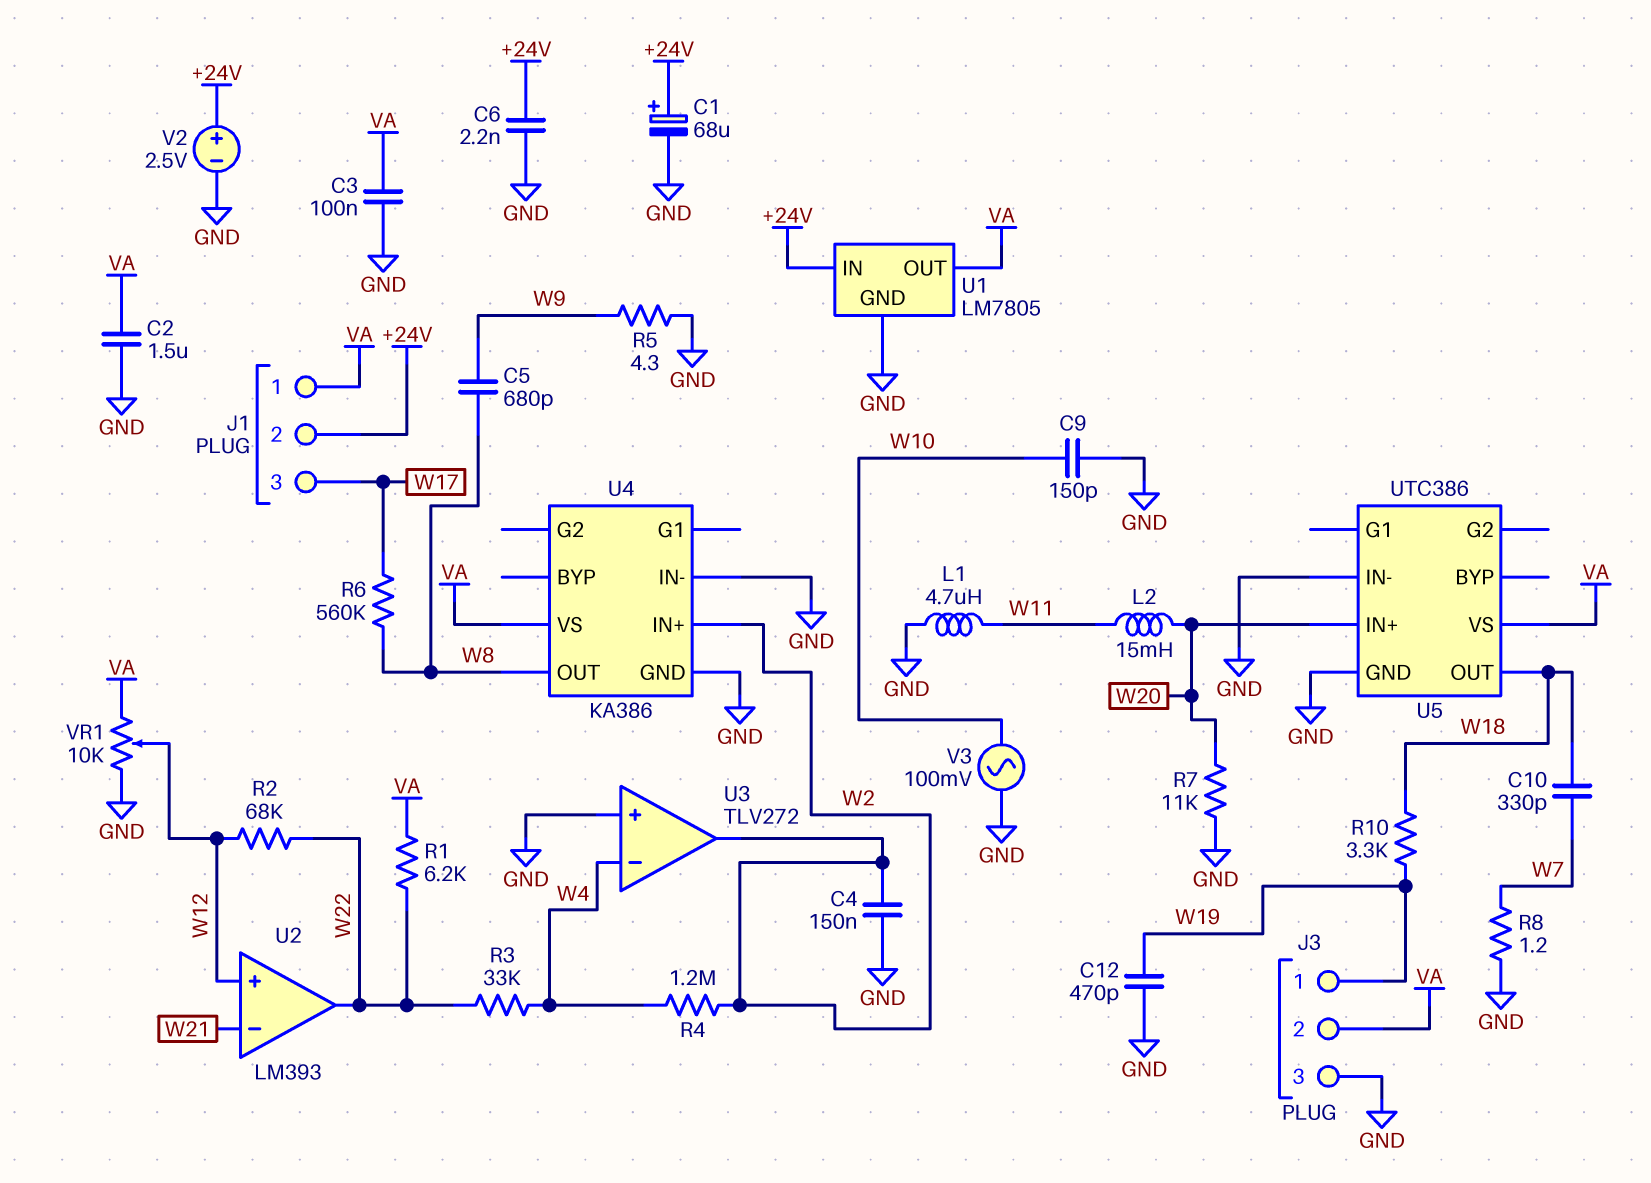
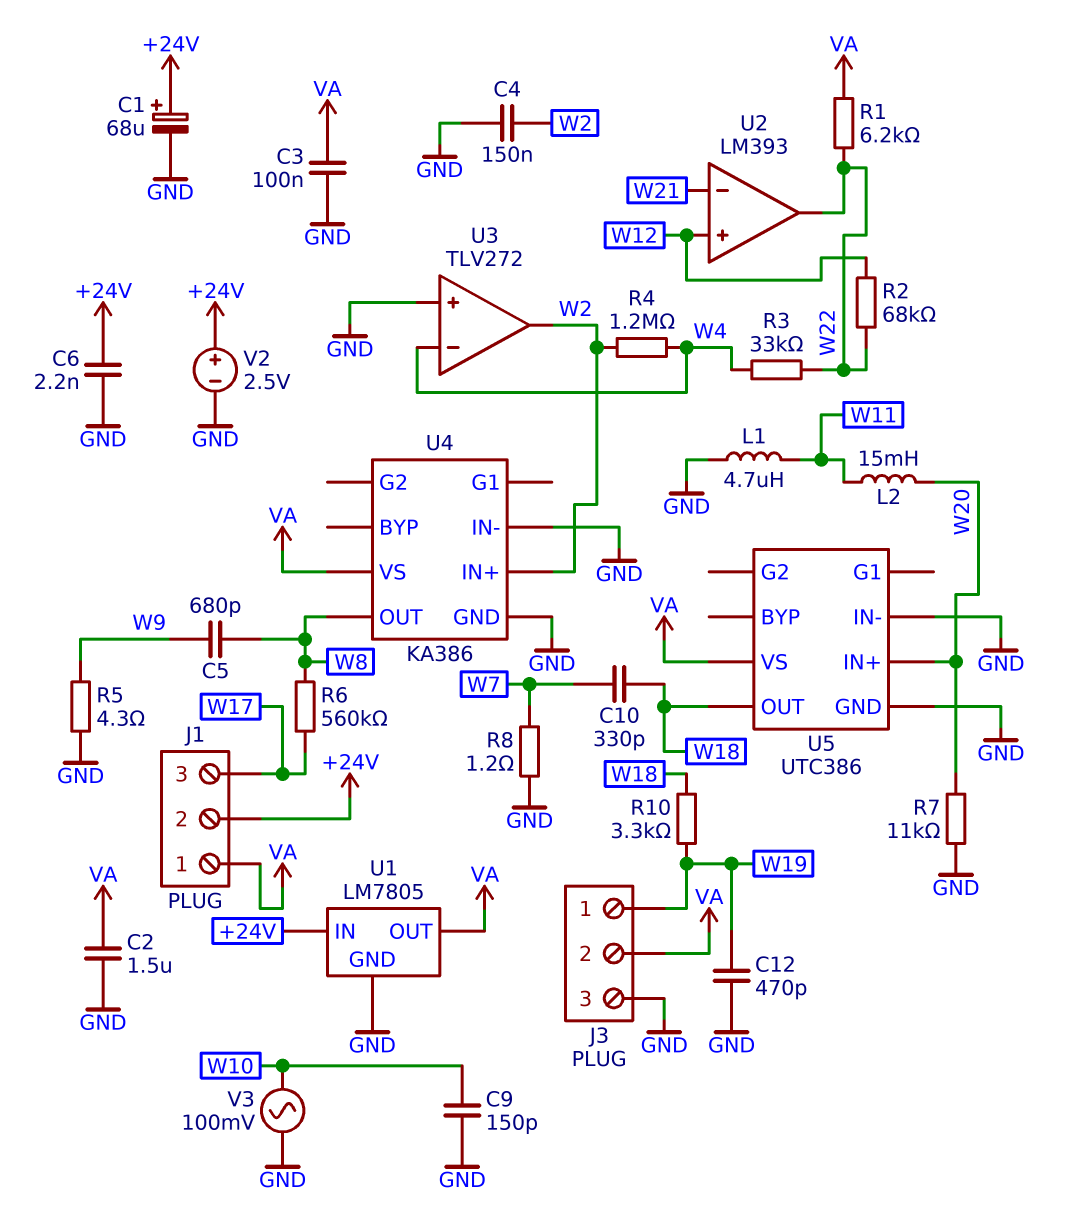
VR1: 10k (GND, VA, wiper W12) -> none

